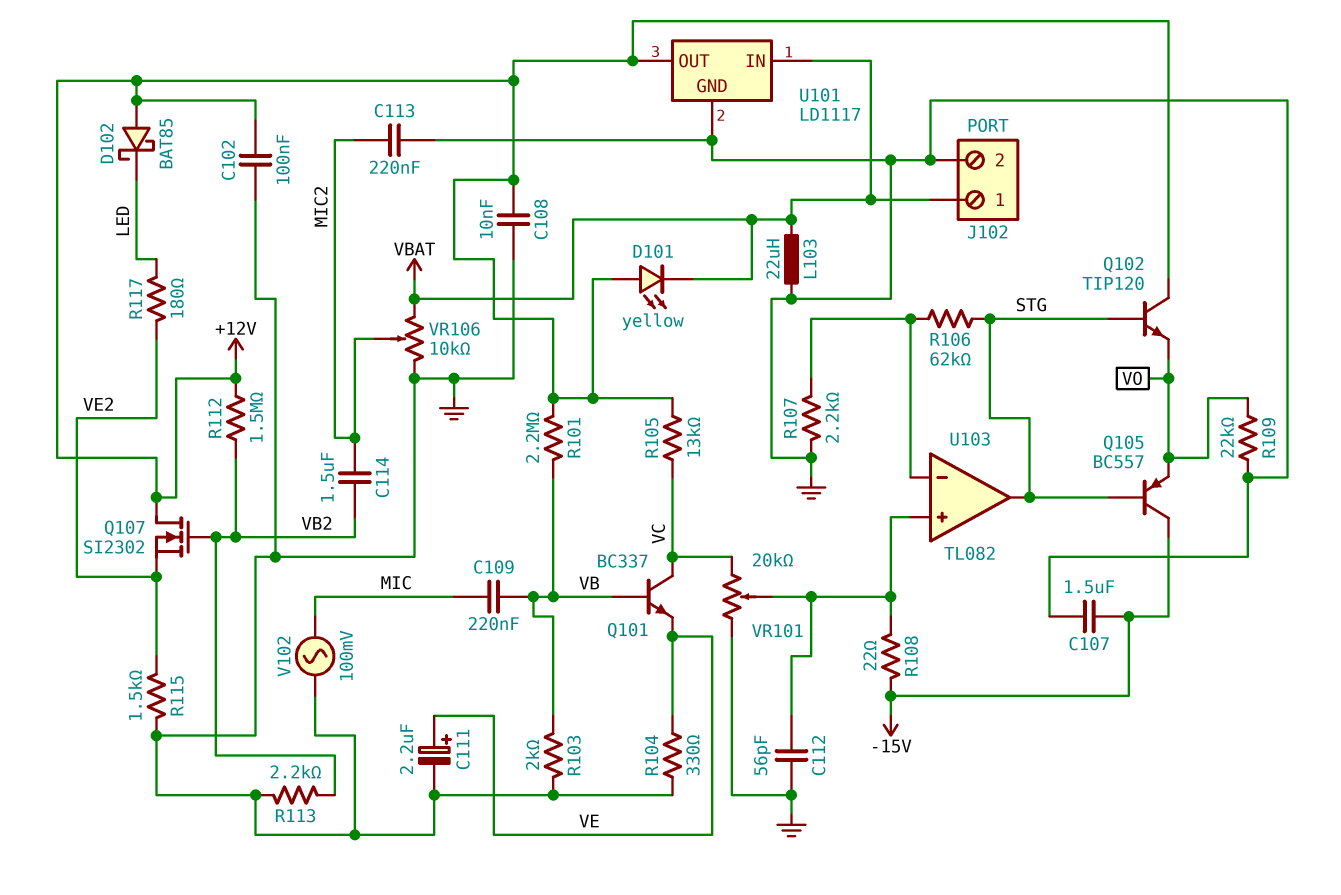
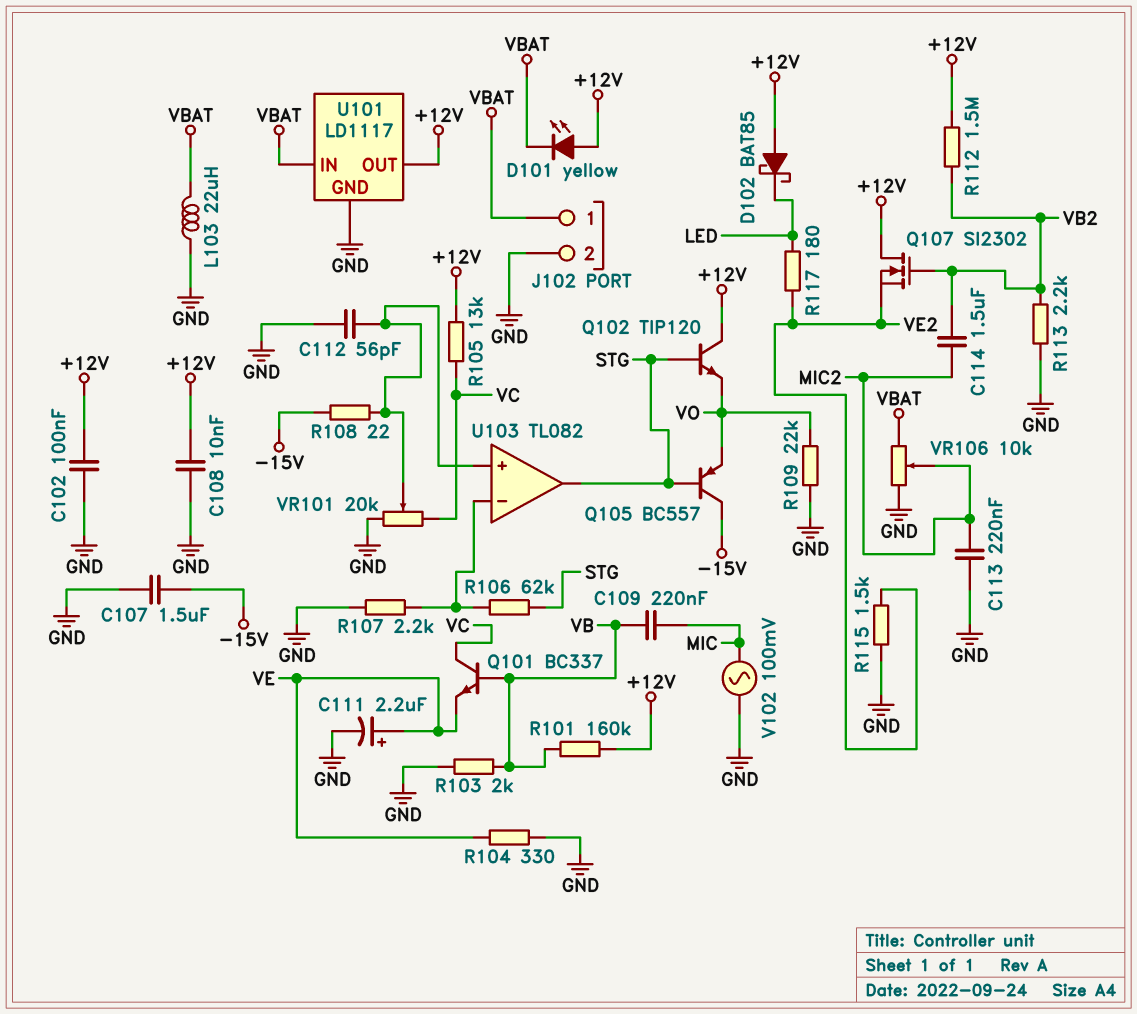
R101: 2.2M (+12V, VB) -> 160k (+12V, VB)

